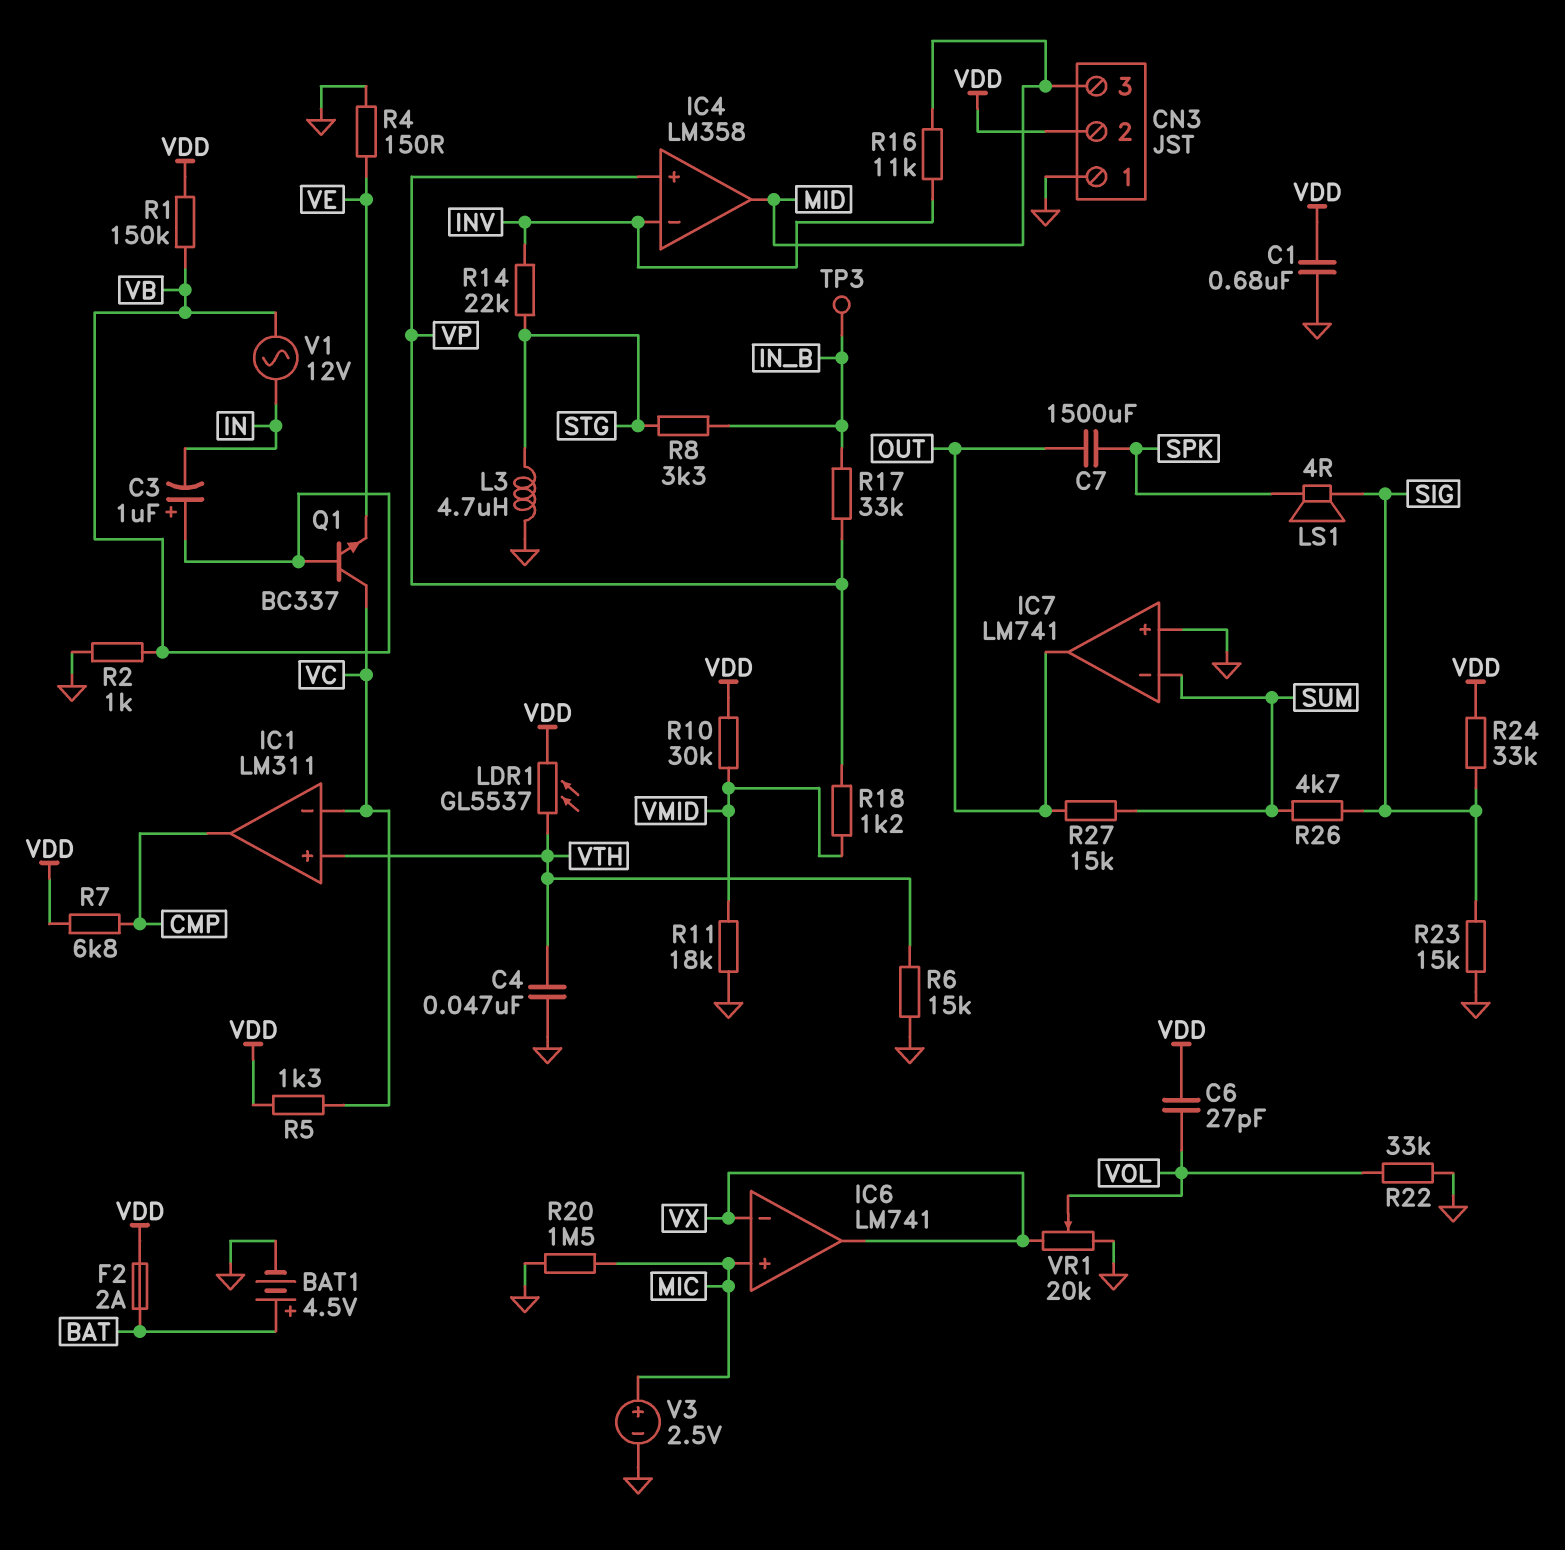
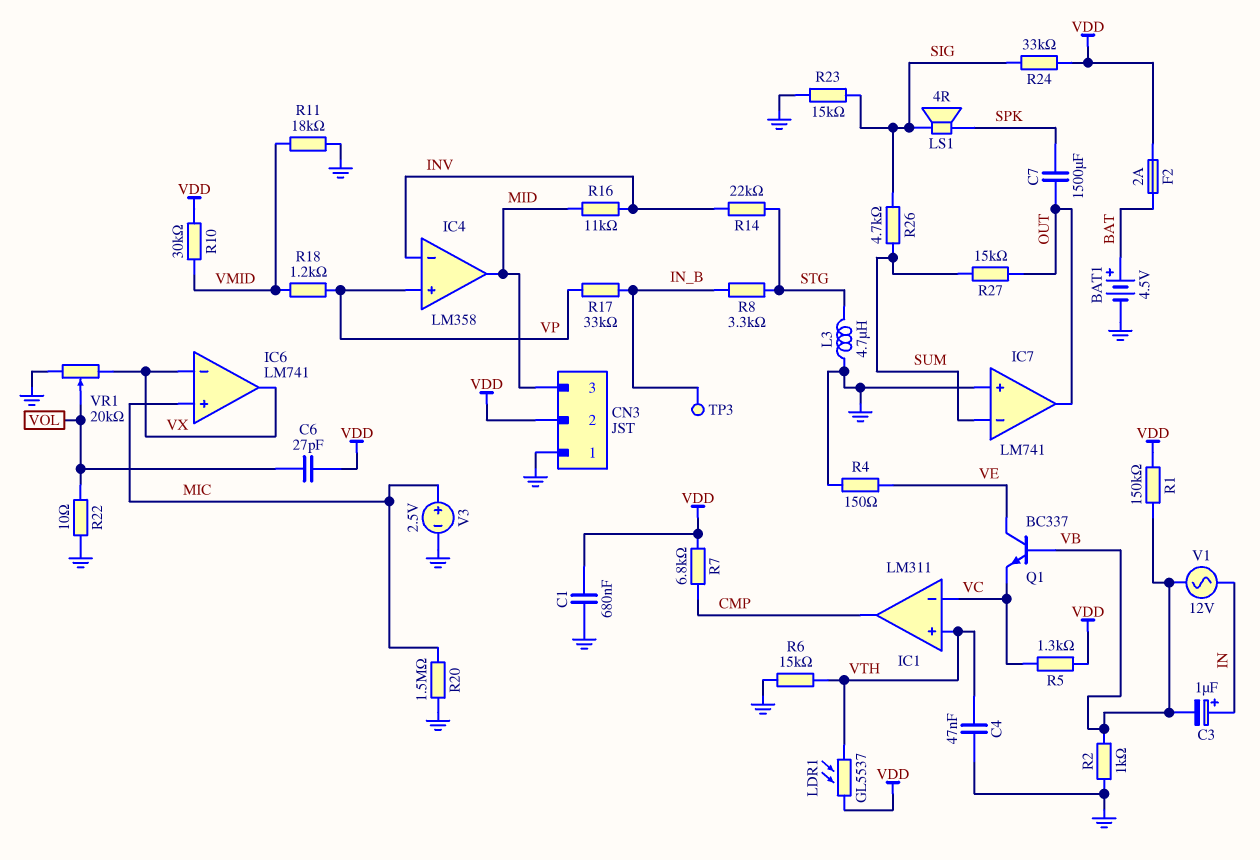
C3: 1uF (plus VB, minus IN) -> 1uF (plus IN, minus VB)
Q1: NPN BC337 (B VB, C VC, E VE) -> NPN BC337 (B VB, C VE, E VC)
R22: 33k (GND, VOL) -> 10 (GND, VOL)

